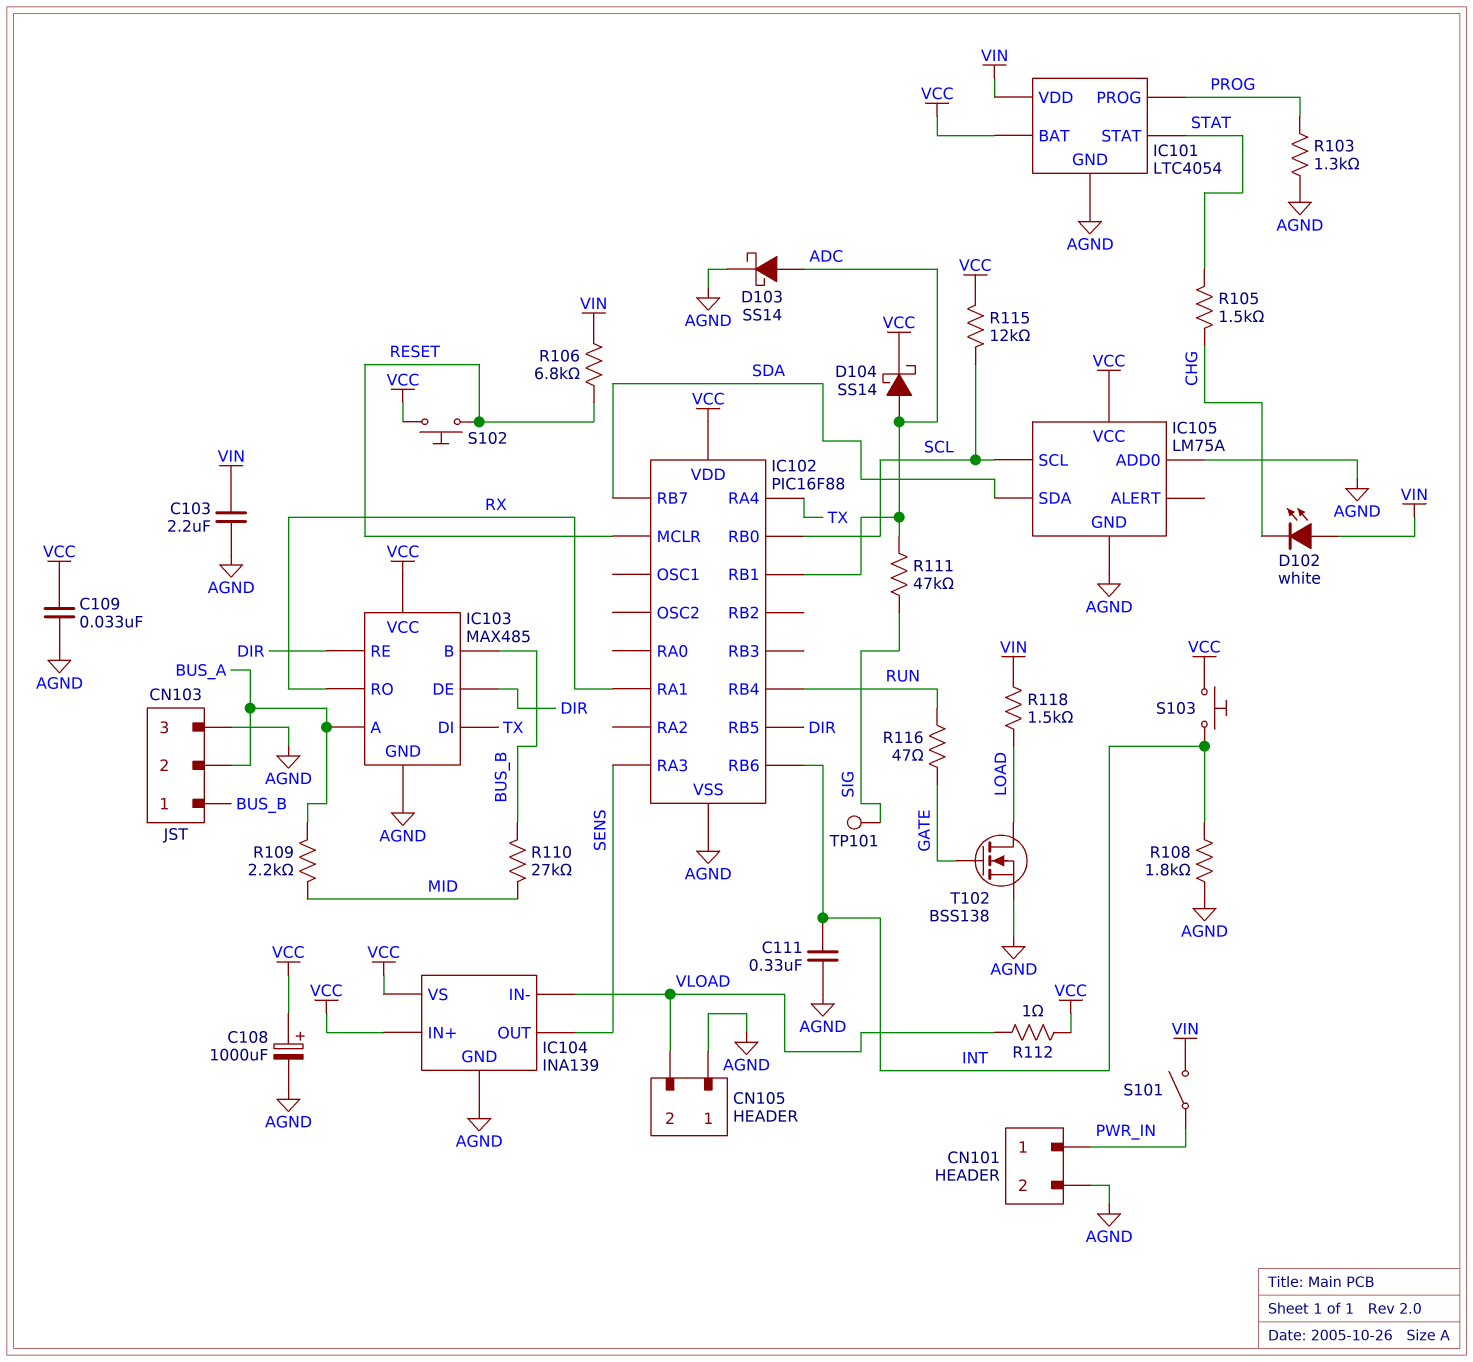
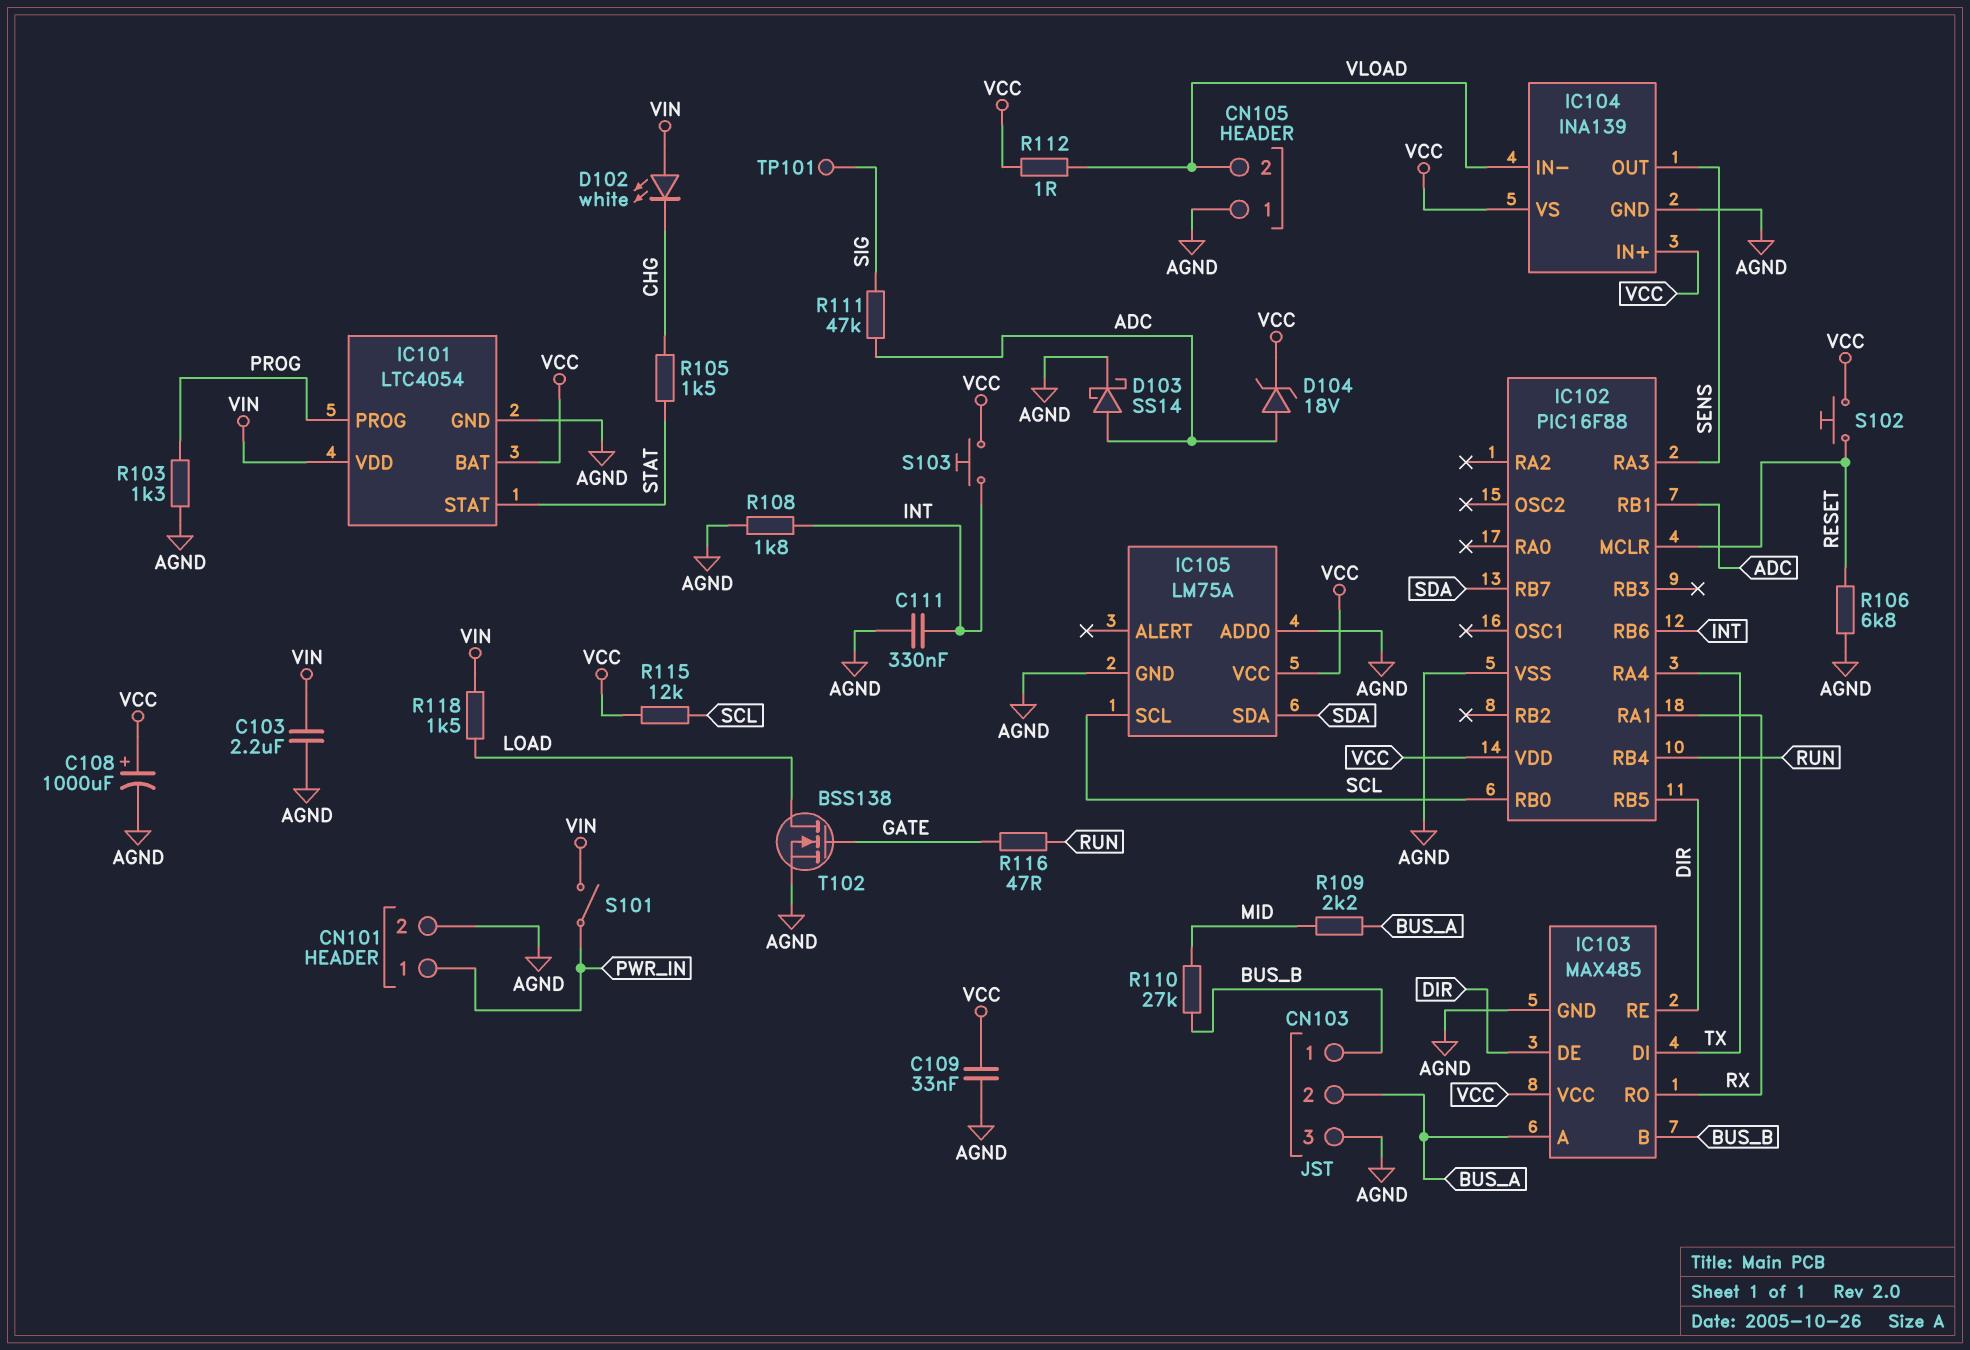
D104: schottky SS14 (A ADC, K VCC) -> zener 18V (A ADC, K VCC)
R106: 6.8k (RESET, VIN) -> 6.8k (AGND, RESET)

